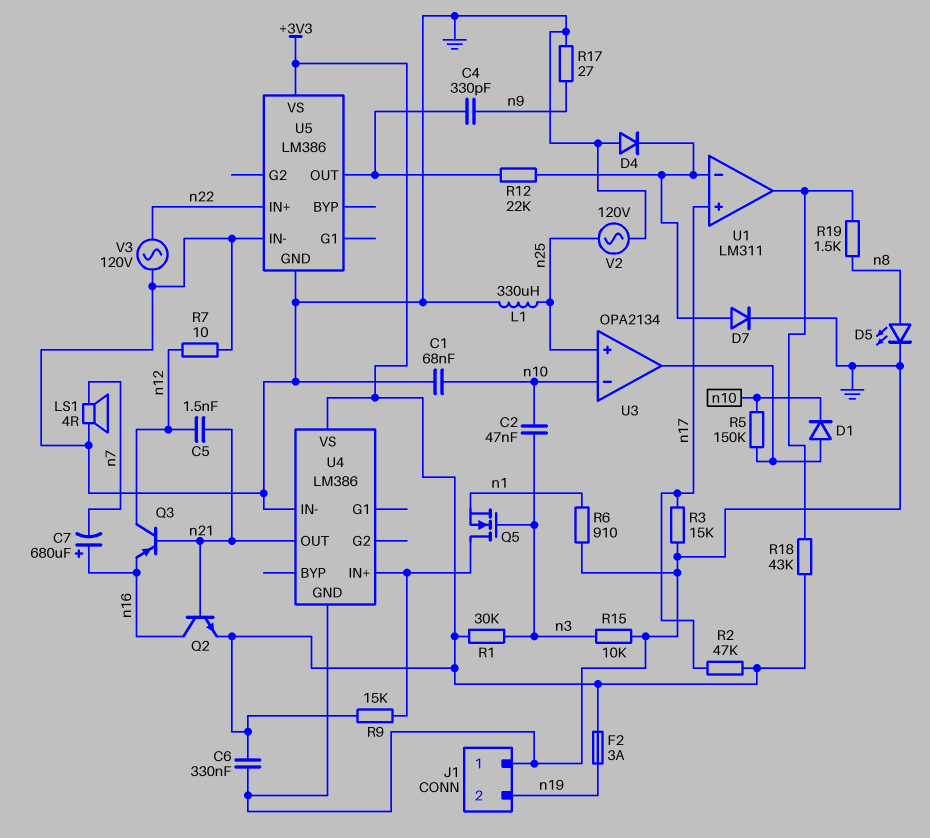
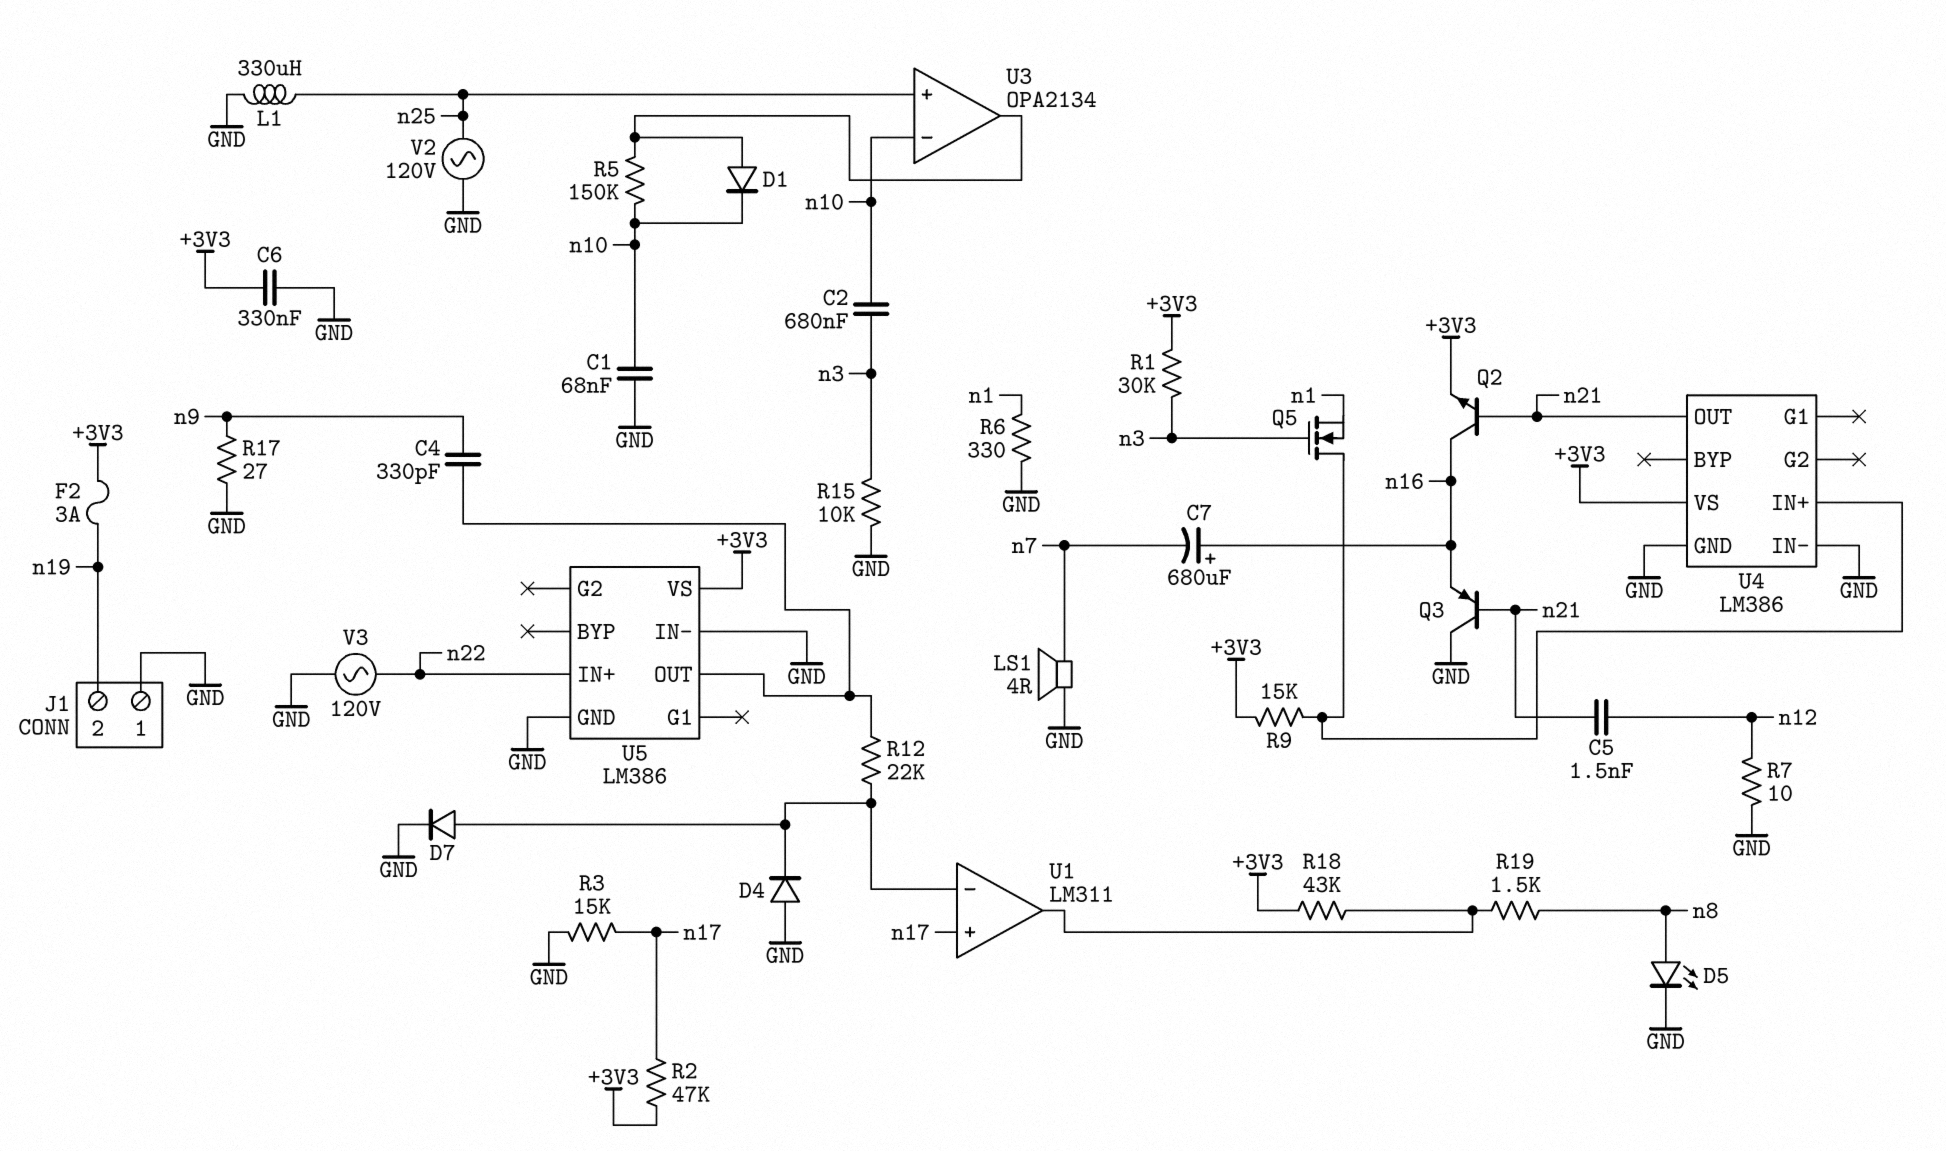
C2: 47nF (n3, n10) -> 680nF (n3, n10)
Q3: PNP (B n21, C n12, E n16) -> PNP (B n21, C GND, E n16)
R6: 910 (GND, n1) -> 330 (GND, n1)

